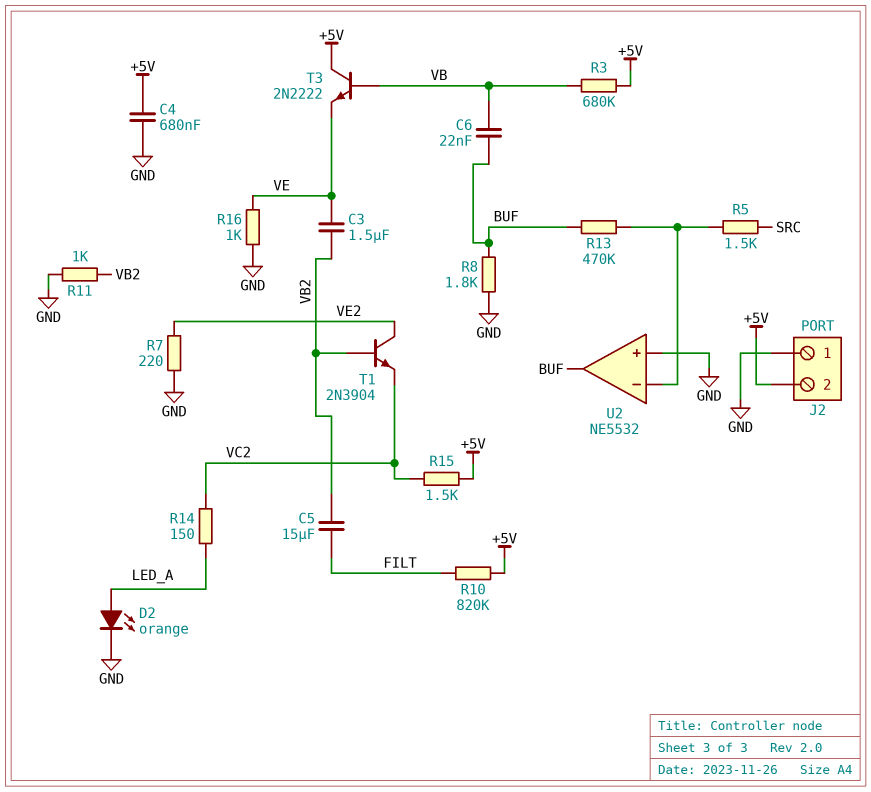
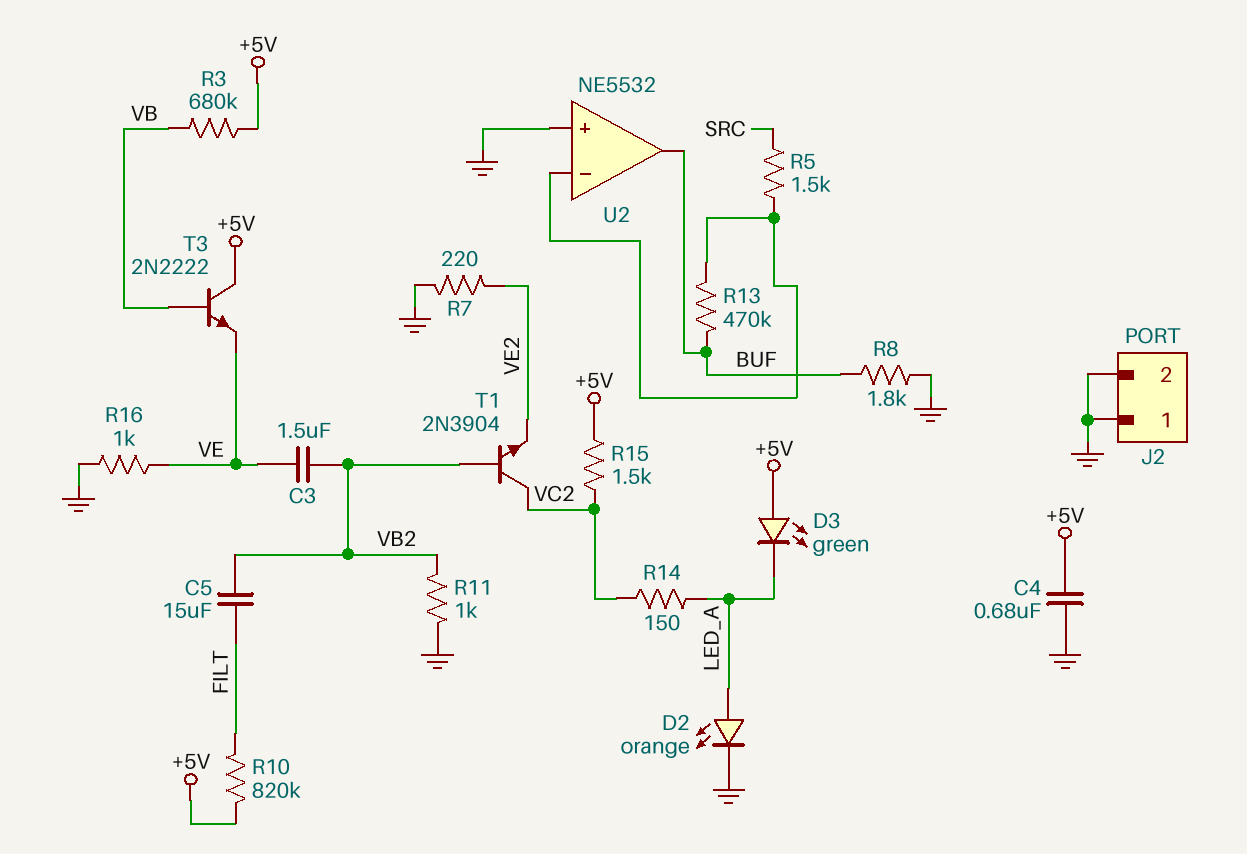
C6: 22nF (BUF, VB) -> none
D3: none -> LED green (A +5V, K LED_A)
J2 pin 2: +5V -> GND
T1: NPN 2N3904 (B VB2, C VE2, E VC2) -> NPN 2N3904 (B VB2, C VC2, E VE2)

